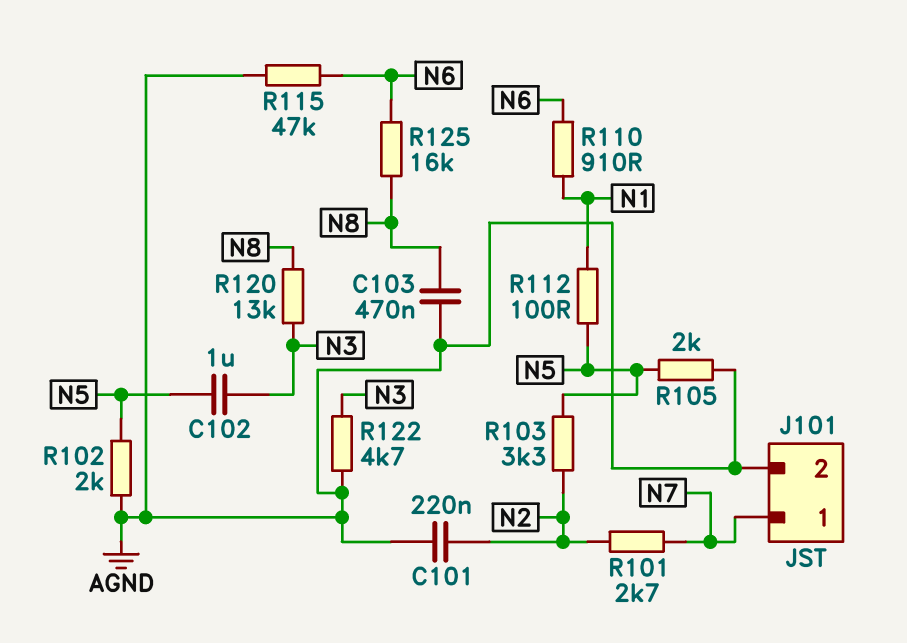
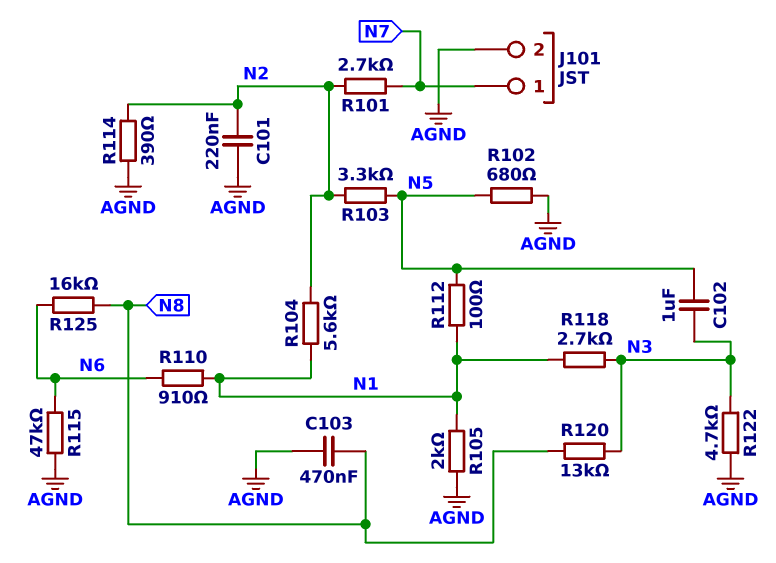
R102: 2k (AGND, N5) -> 680 (AGND, N5)
R104: none -> 5.6k (N1, N2)
R105: 2k (AGND, N5) -> 2k (AGND, N1)
R114: none -> 390 (AGND, N2)
R118: none -> 2.7k (N1, N3)

